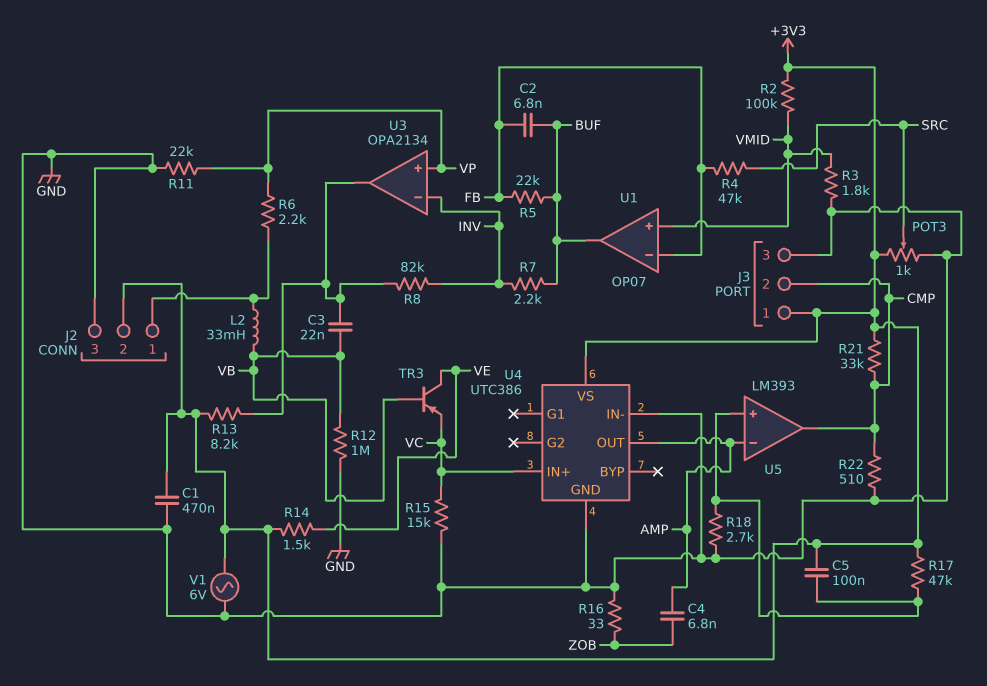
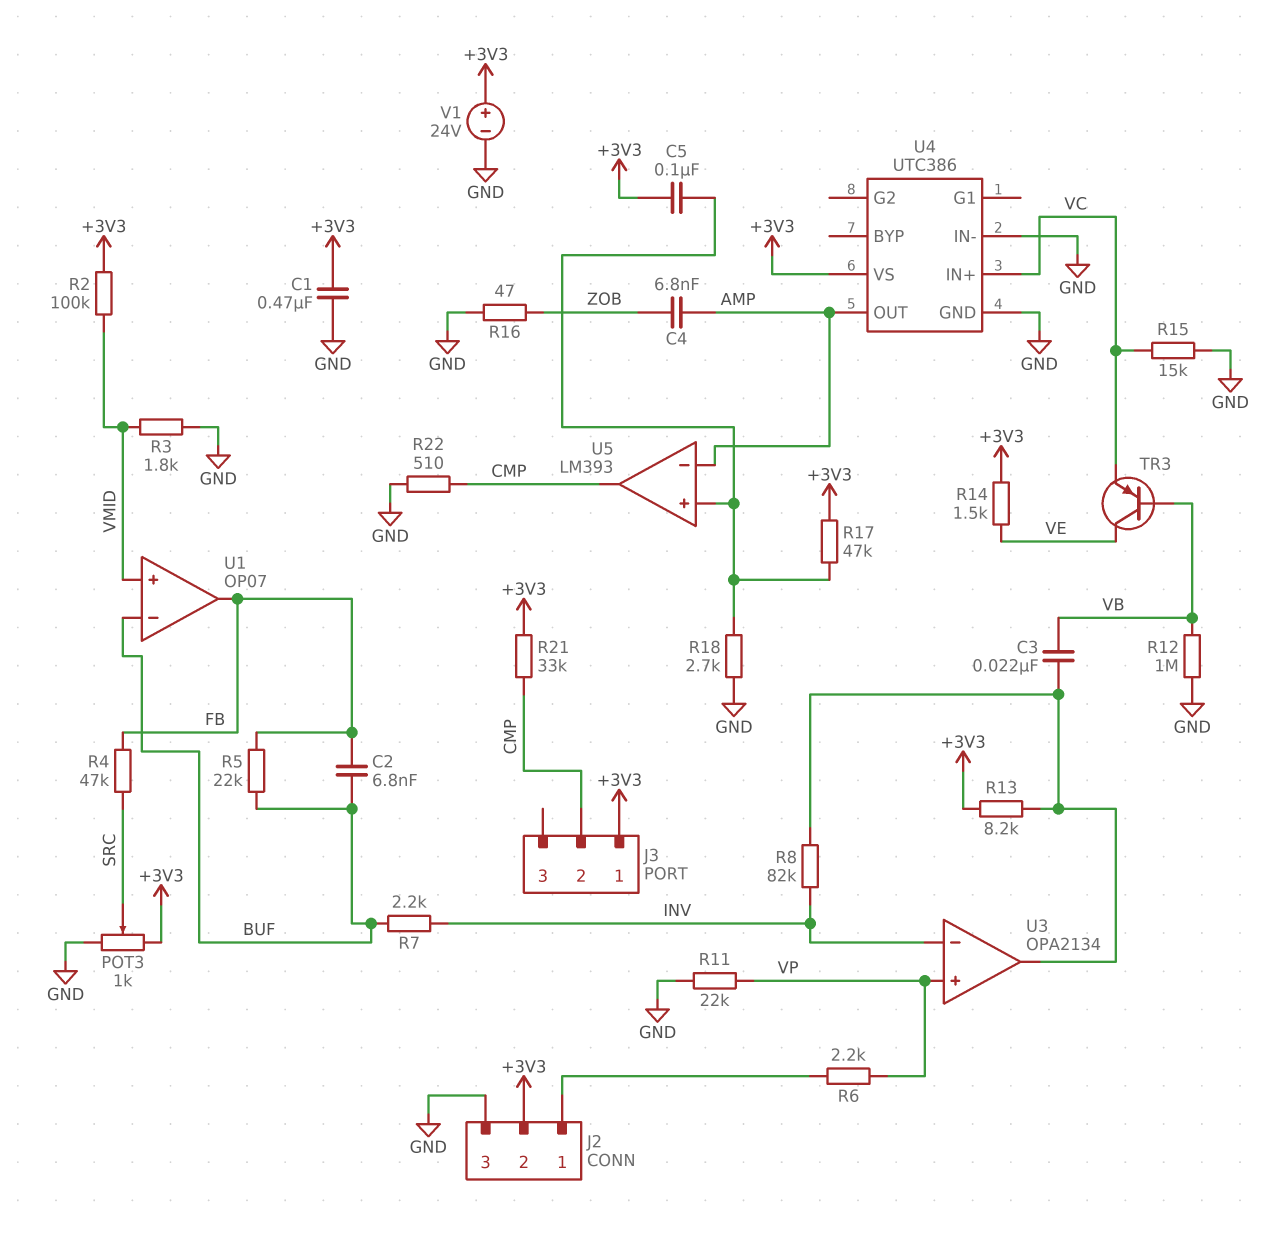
J3 pin 3: GND -> none
L2: 33mH (J2/1, VB) -> none
R16: 33 (GND, ZOB) -> 47 (GND, ZOB)
U1 pin in-: FB -> BUF
U1 pin out: BUF -> FB
V1: AC 6V (+3V3, GND) -> 24V (plus +3V3, minus GND)

